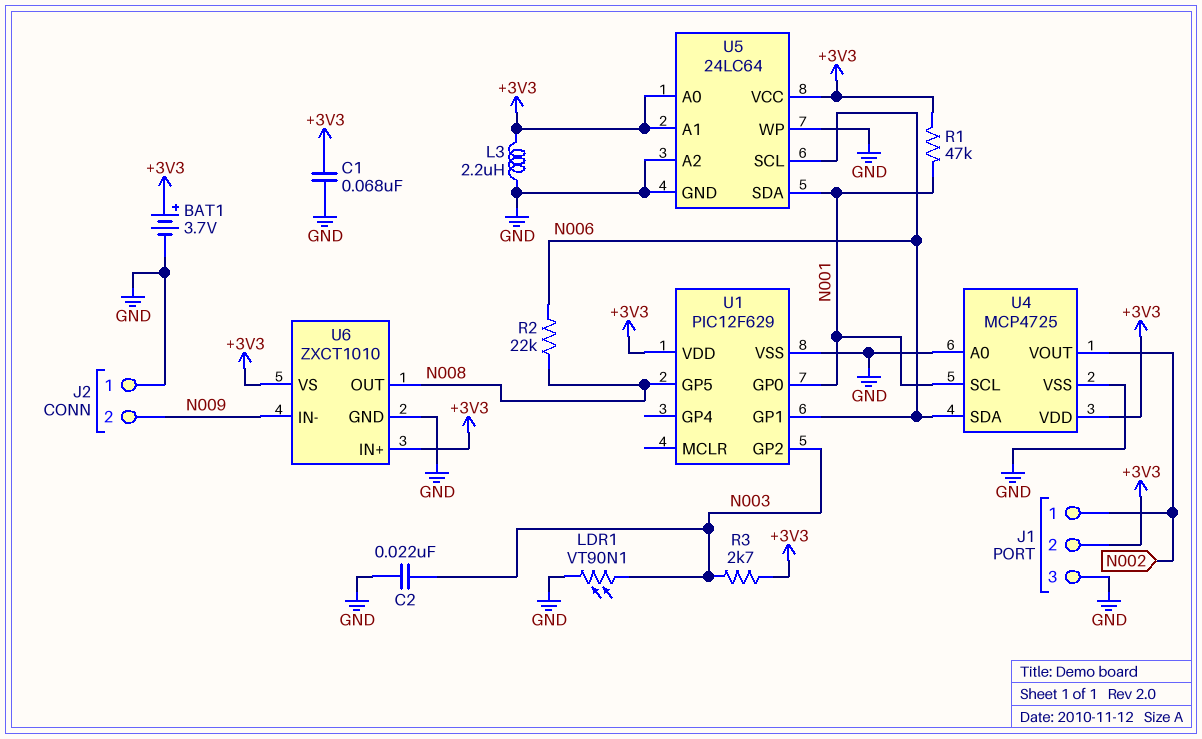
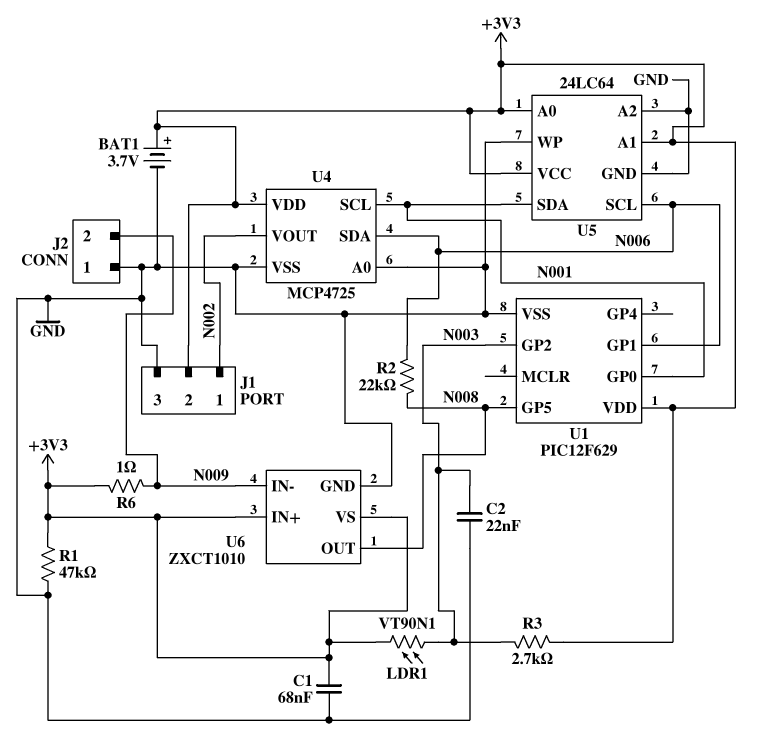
L3: 2.2uH (+3V3, GND) -> none
LDR1: VT90N1 (GND, N003) -> VT90N1 (+3V3, N003)
R1: 47k (+3V3, N001) -> 47k (+3V3, GND)
R6: none -> 1 (+3V3, N009)

